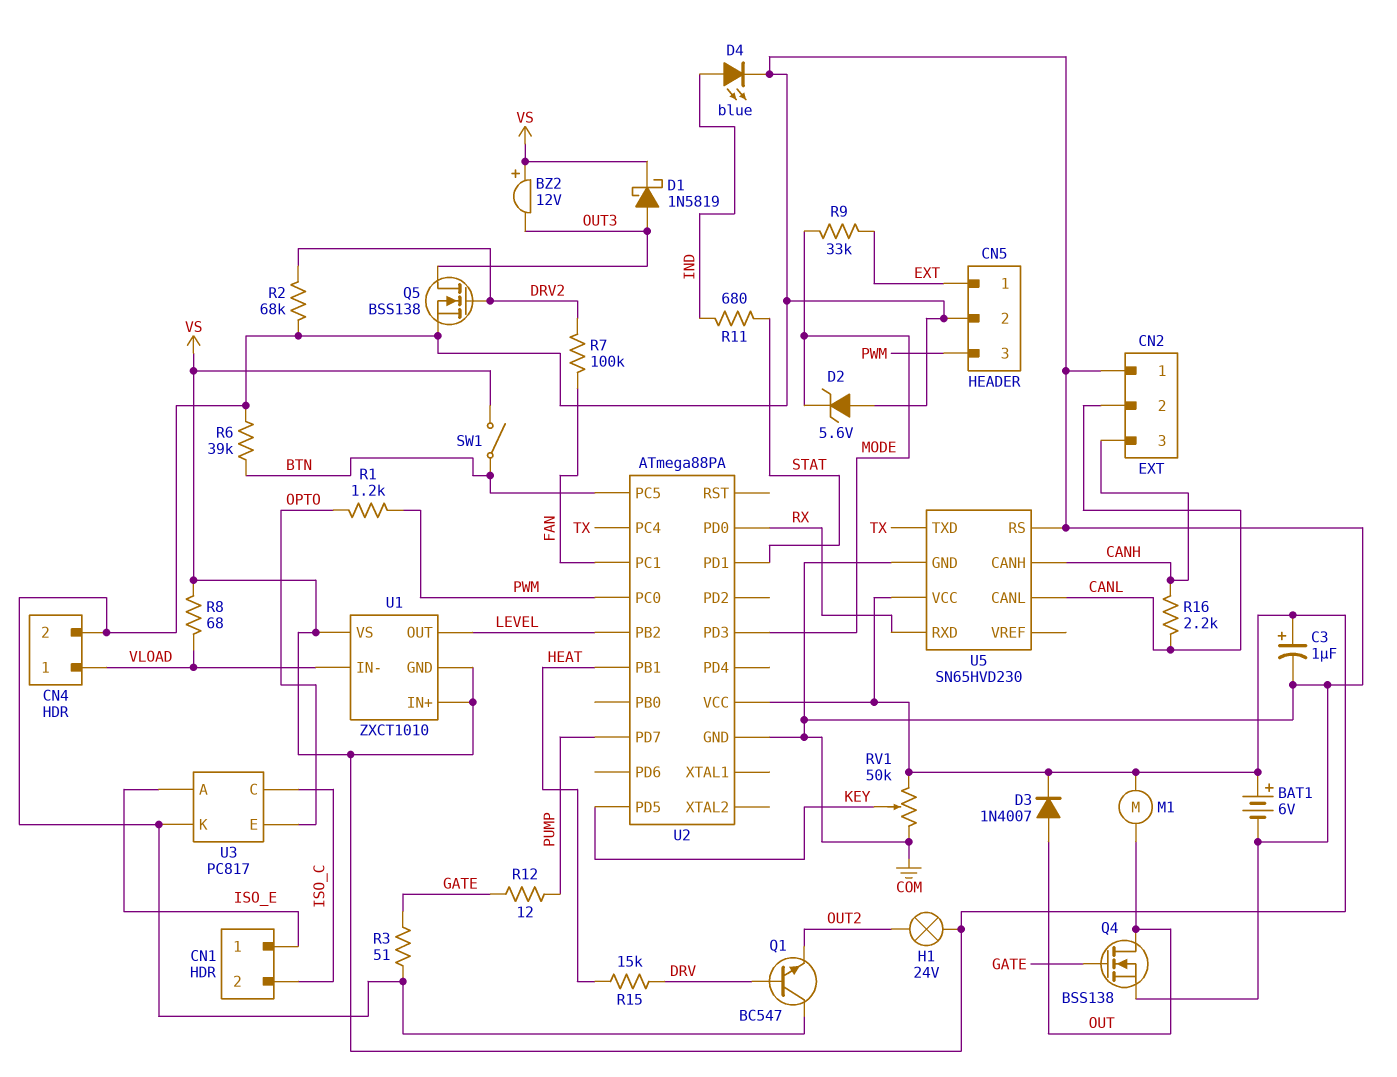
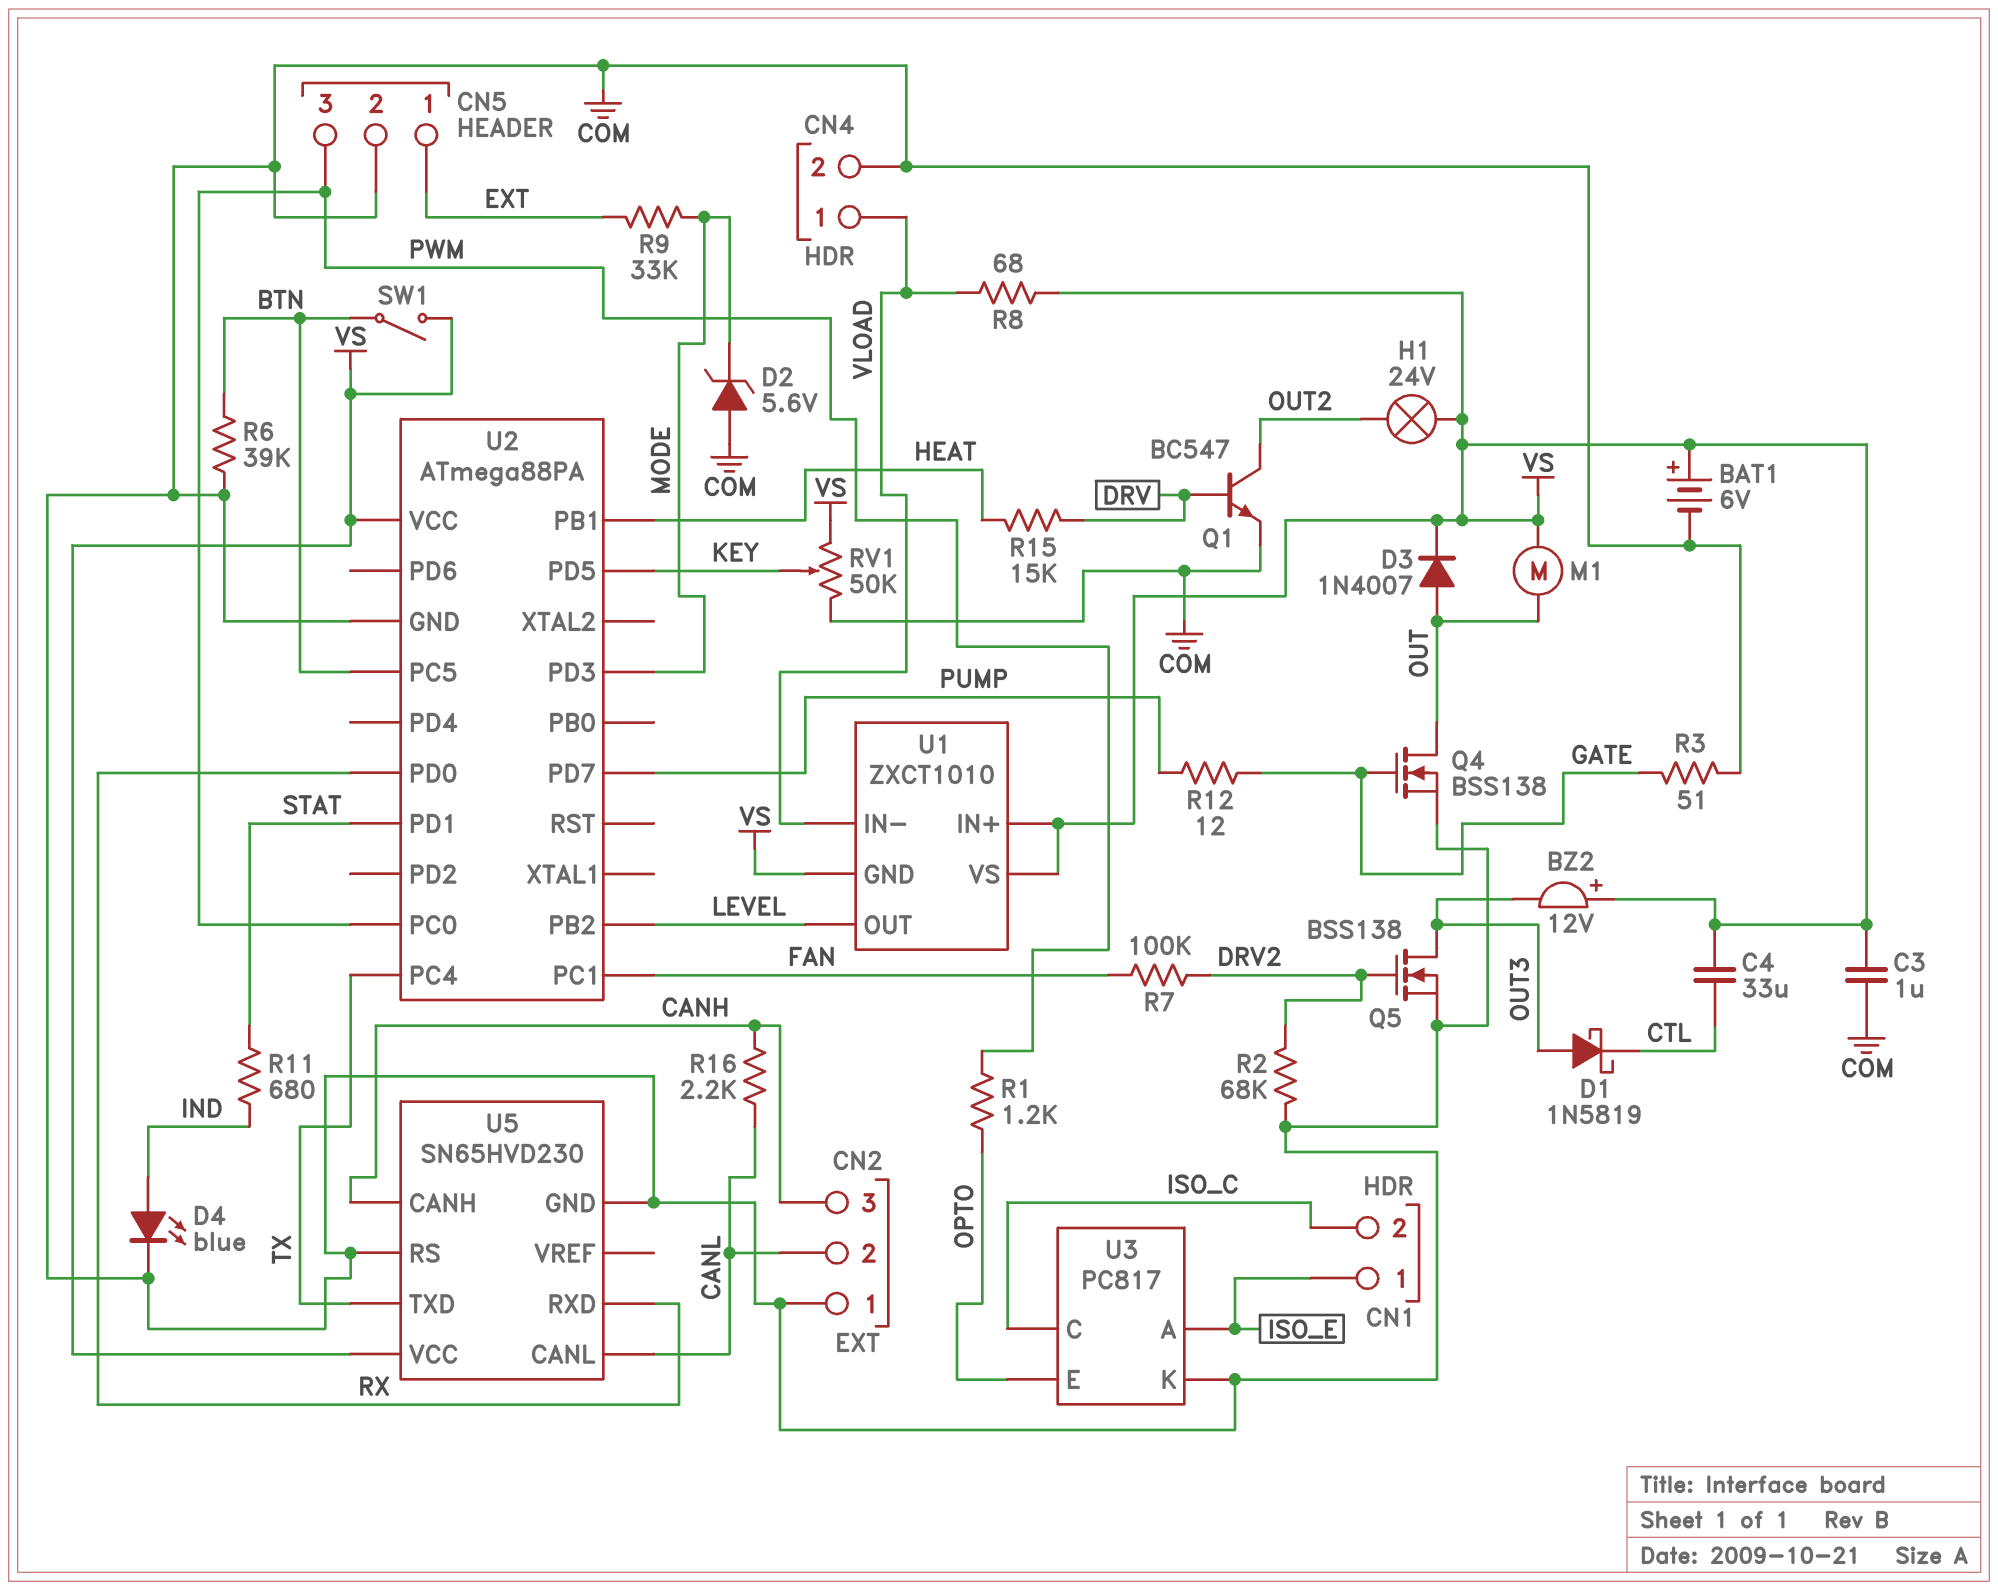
C3: 1uF (plus VS, minus COM) -> 1uF (COM, VS)
C4: none -> 33uF (CTL, VS)
D1: schottky 1N5819 (A OUT3, K VS) -> schottky 1N5819 (A OUT3, K CTL)
Q1: NPN BC547 (B DRV, C COM, E OUT2) -> NPN BC547 (B DRV, C OUT2, E COM)

